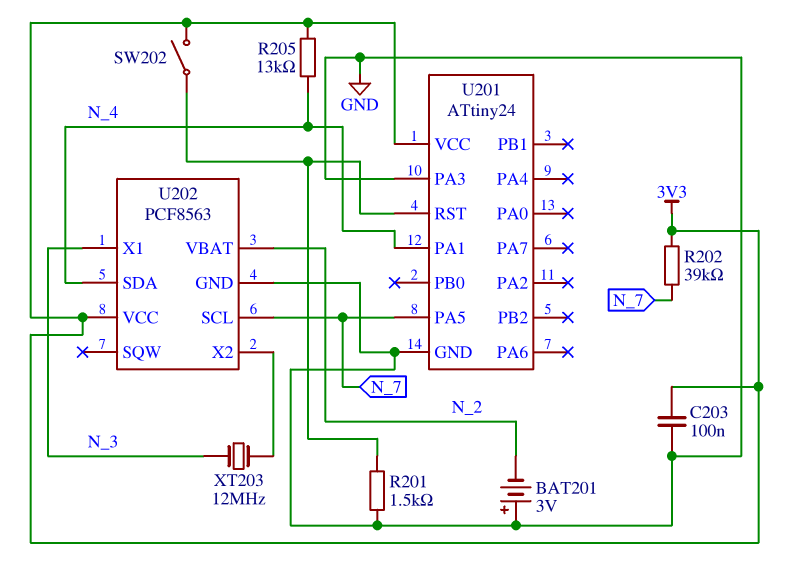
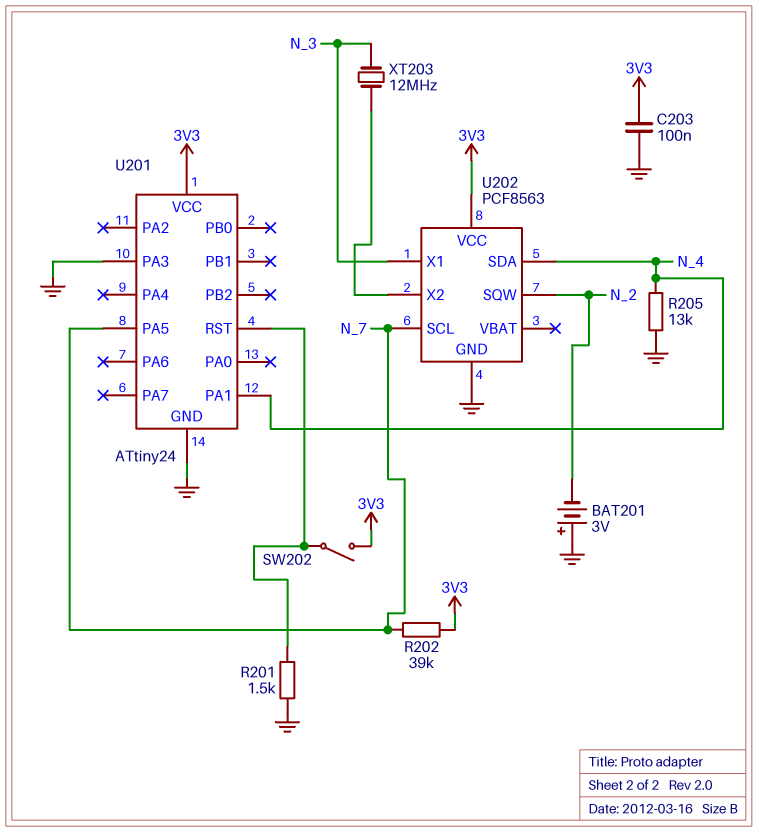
R205: 13k (3V3, N_4) -> 13k (GND, N_4)
U202 pin SQW: none -> N_2
U202 pin VBAT: N_2 -> none

